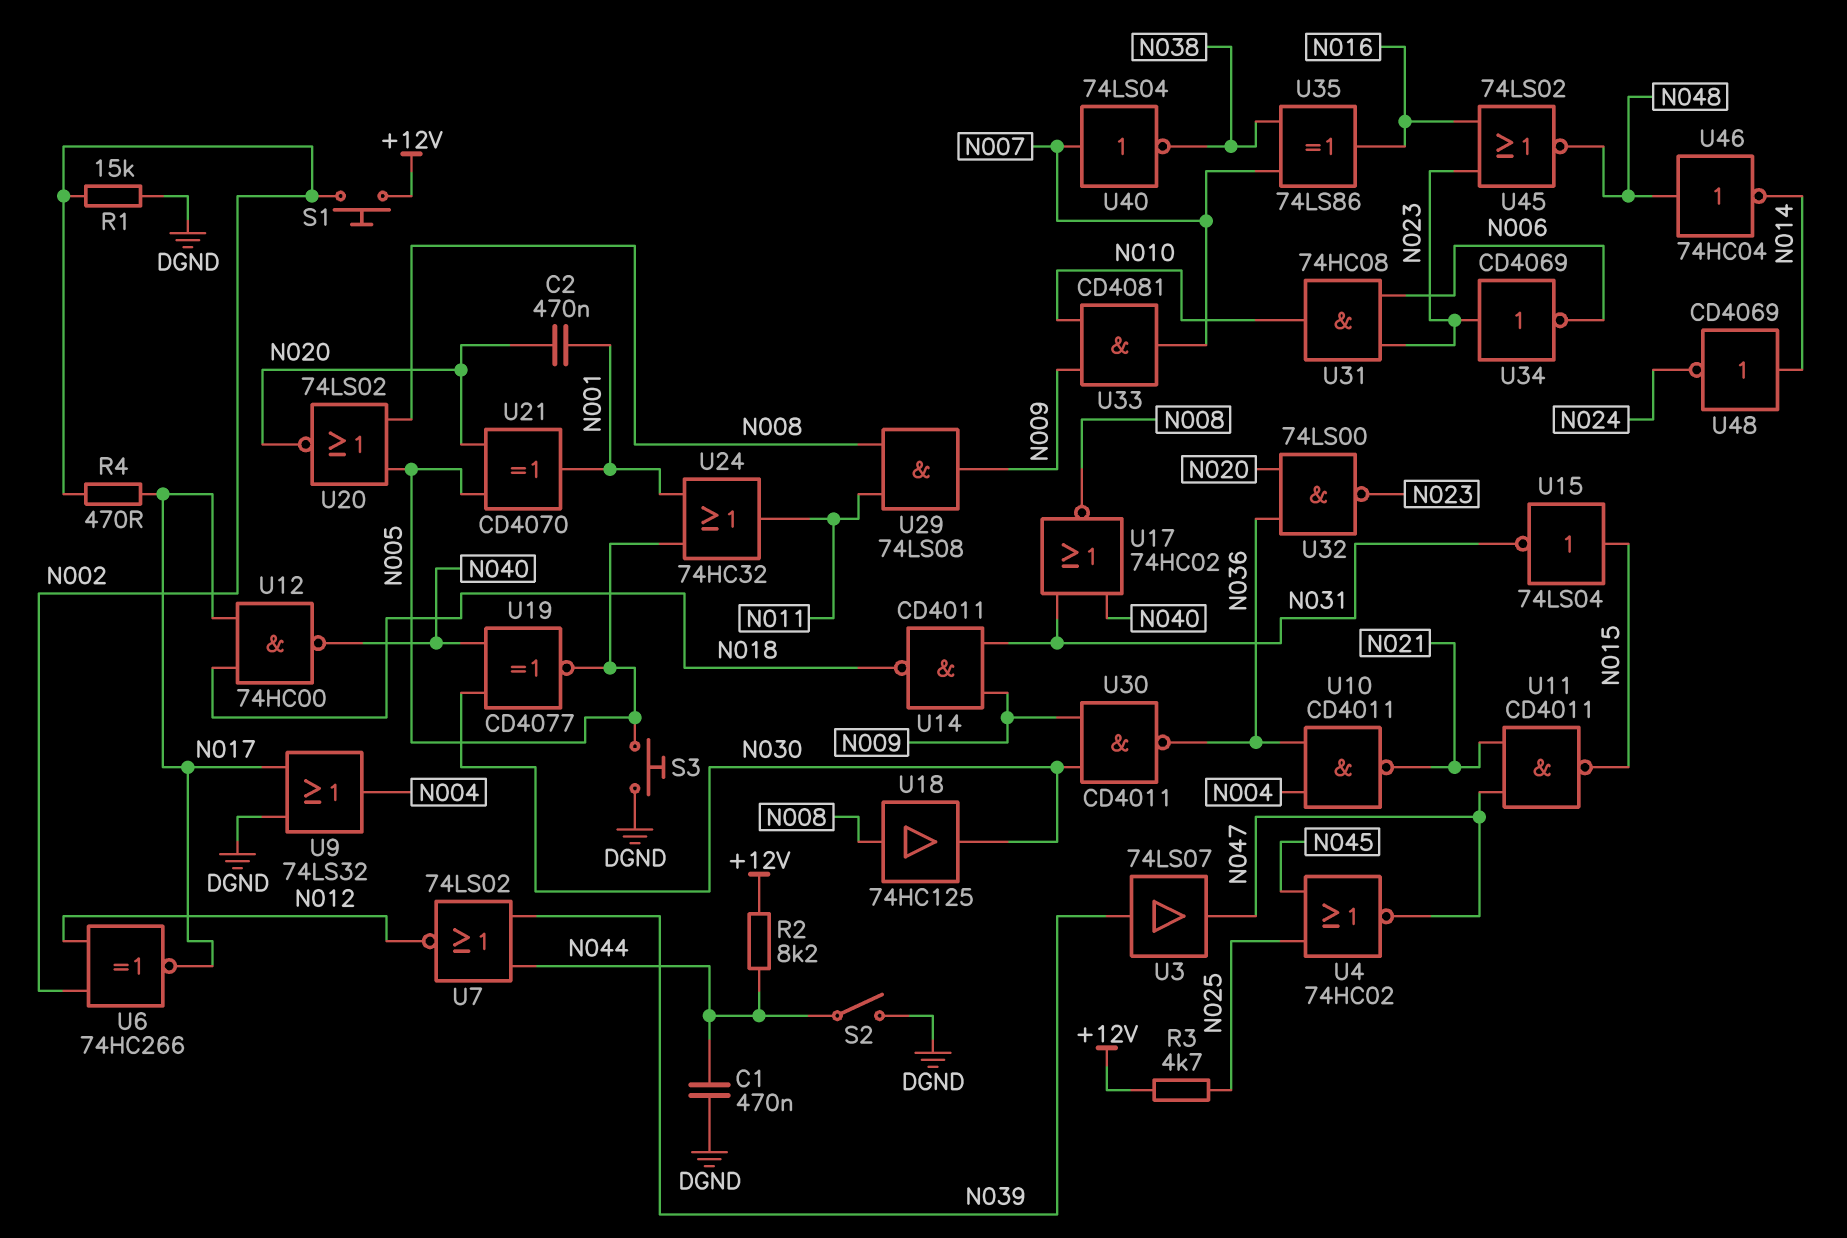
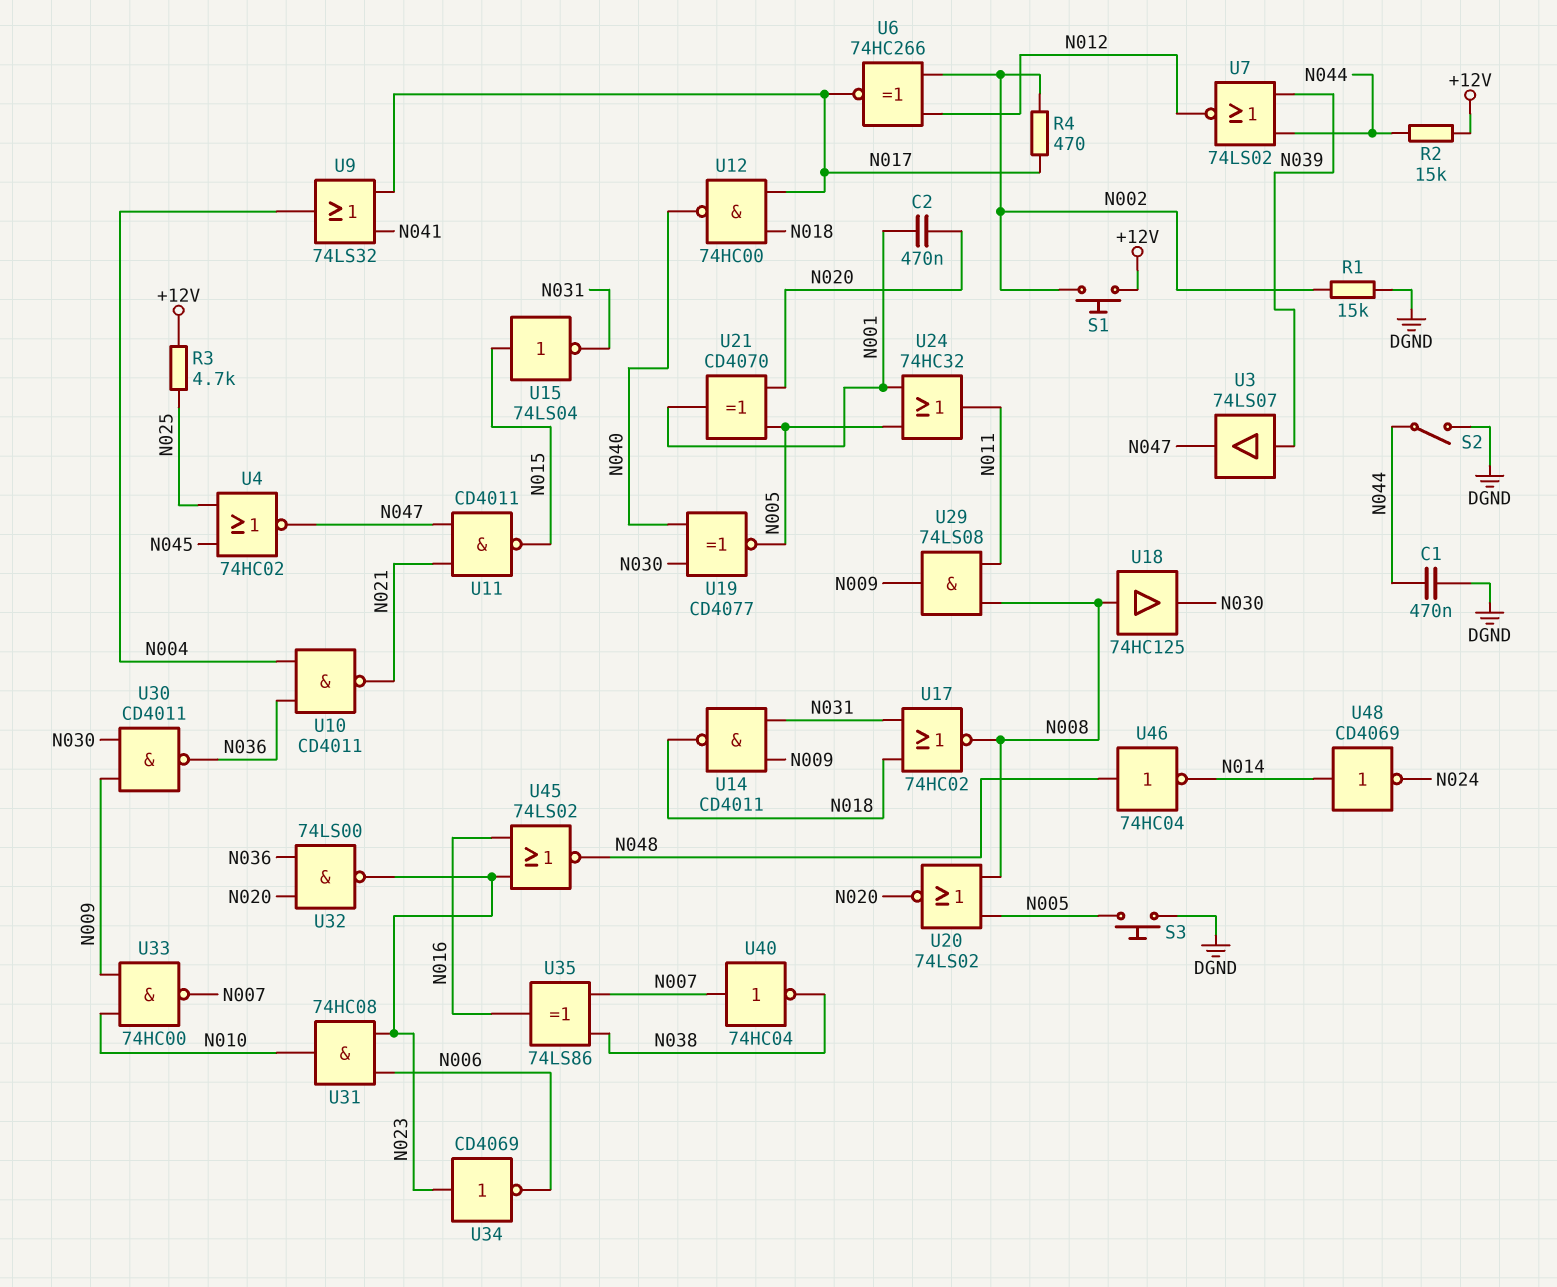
R2: 8.2k (+12V, N044) -> 15k (+12V, N044)
U9: OR 74LS32 (in DGND, in N017, out N004) -> OR 74LS32 (in N017, in N041, out N004)
U17: NOR 74HC02 (in N031, in N040, out N008) -> NOR 74HC02 (in N018, in N031, out N008)
U33: AND CD4081 (in N009, in N010, out N007) -> NAND 74HC00 (in N009, in N010, out N007)
U40: NOT 74LS04 (in N007, out N038) -> NOT 74HC04 (in N007, out N038)

